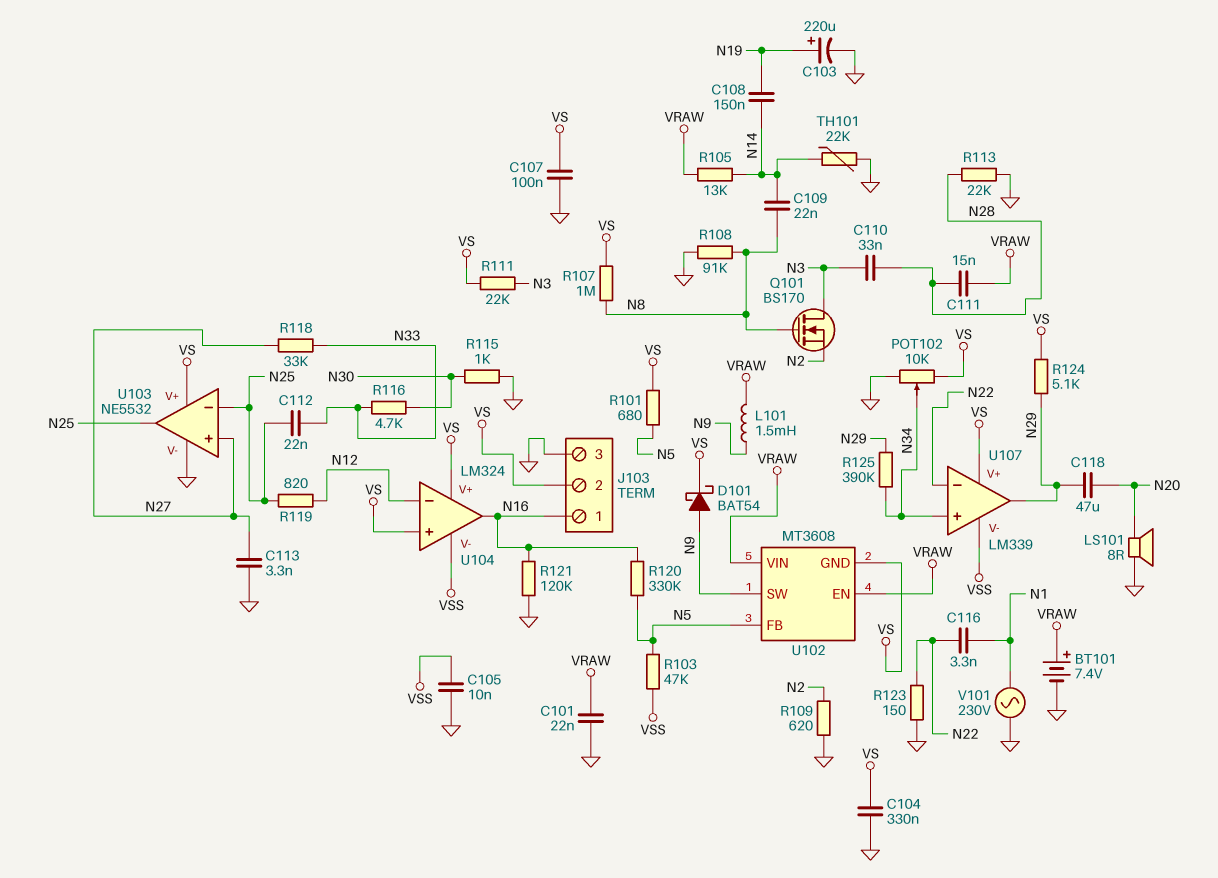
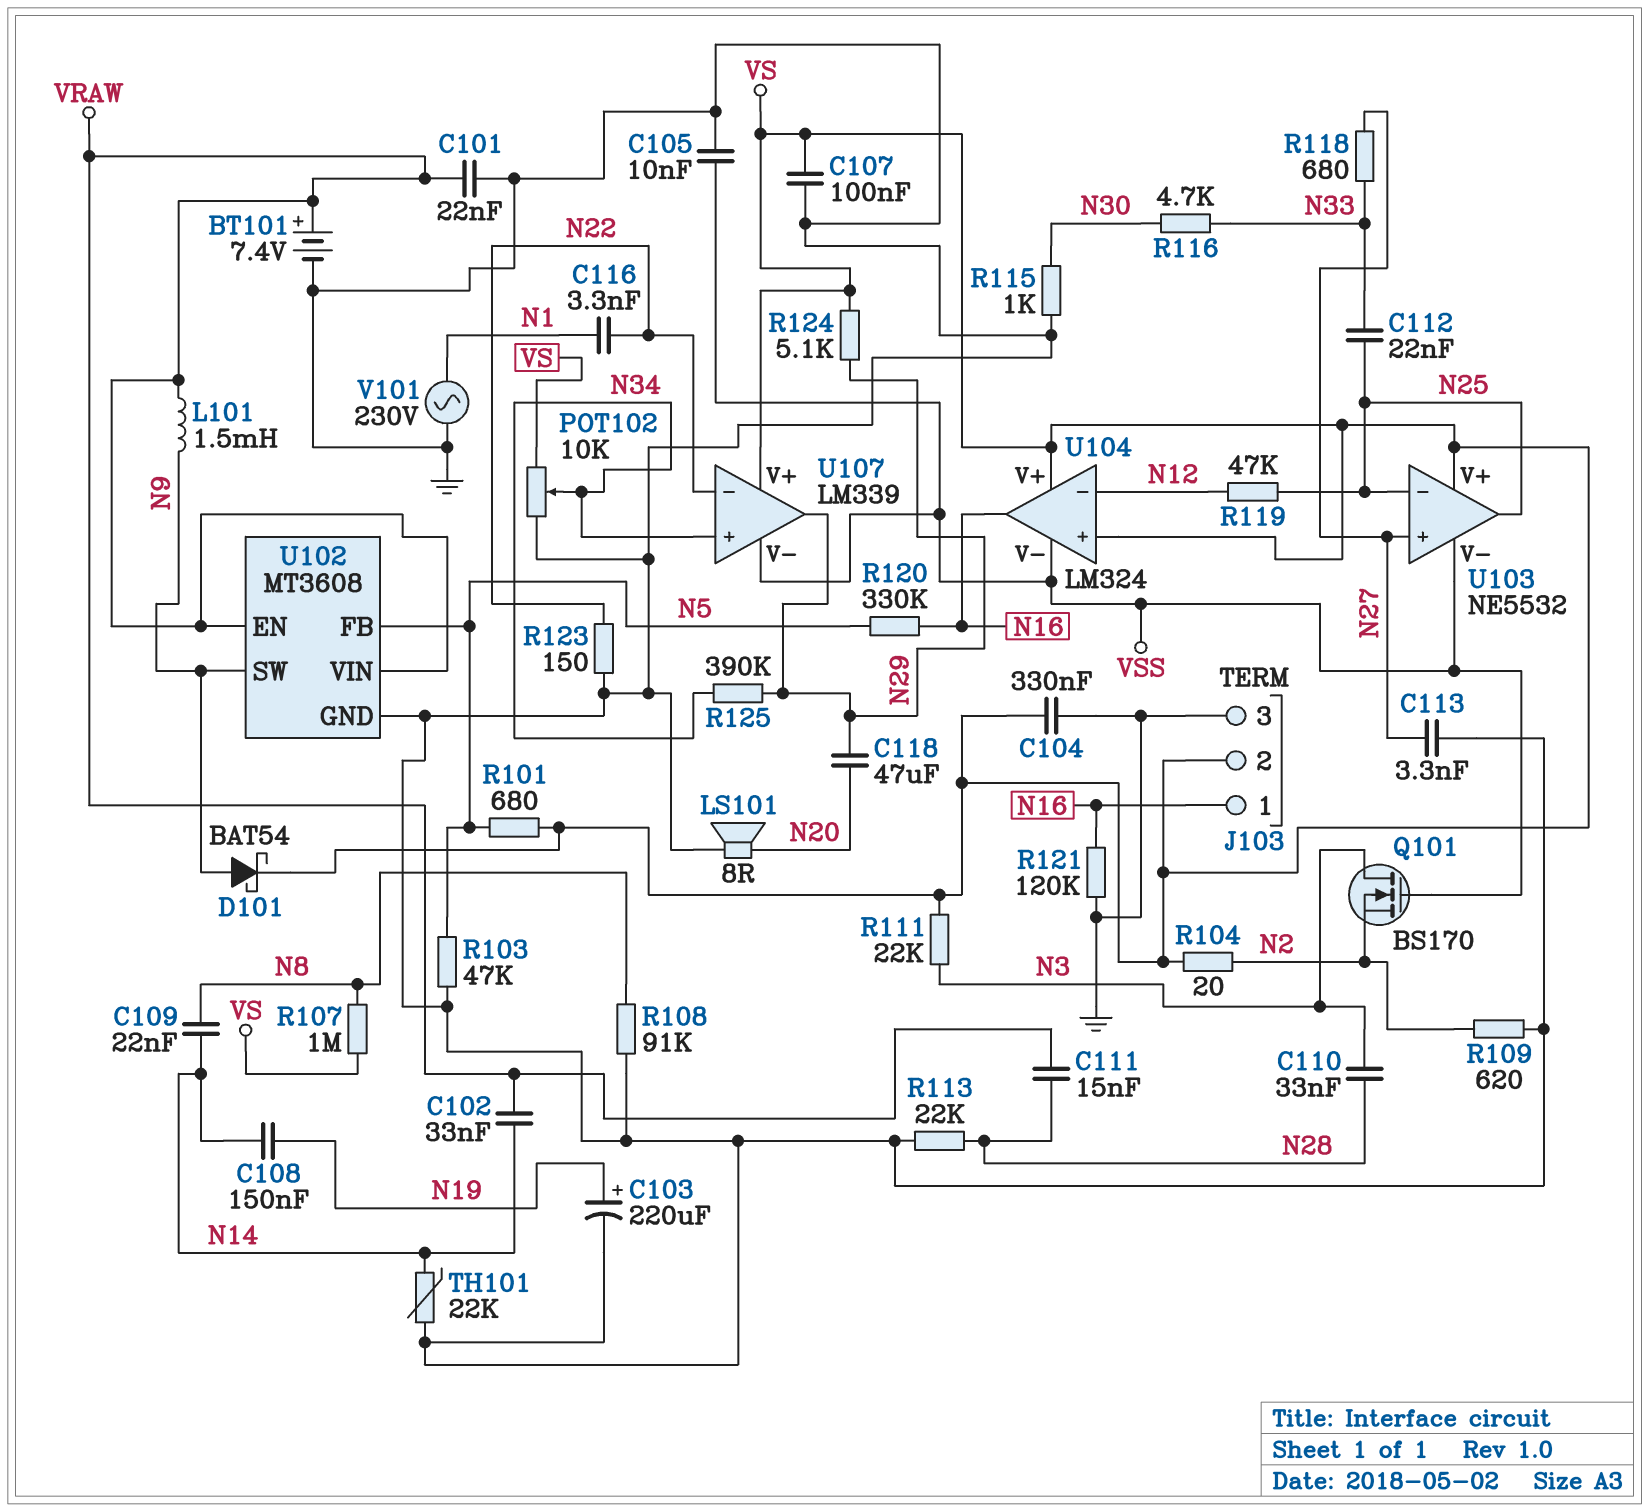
C102: none -> 33nF (N14, VRAW)
Q101: NMOS BS170 (G N8, D N3, S N2) -> NMOS BS170 (G VSS, D N3, S N2)
R103: 47k (N5, VSS) -> 47k (GND, N5)
R104: none -> 20 (N2, VS)
R105: 13k (N14, VRAW) -> none
R118: 33k (N27, N33) -> 680 (N27, N33)
R119: 820 (N12, N25) -> 47k (N12, N25)
U102 pin GND: VS -> GND
U103 pin V-: GND -> VSS

